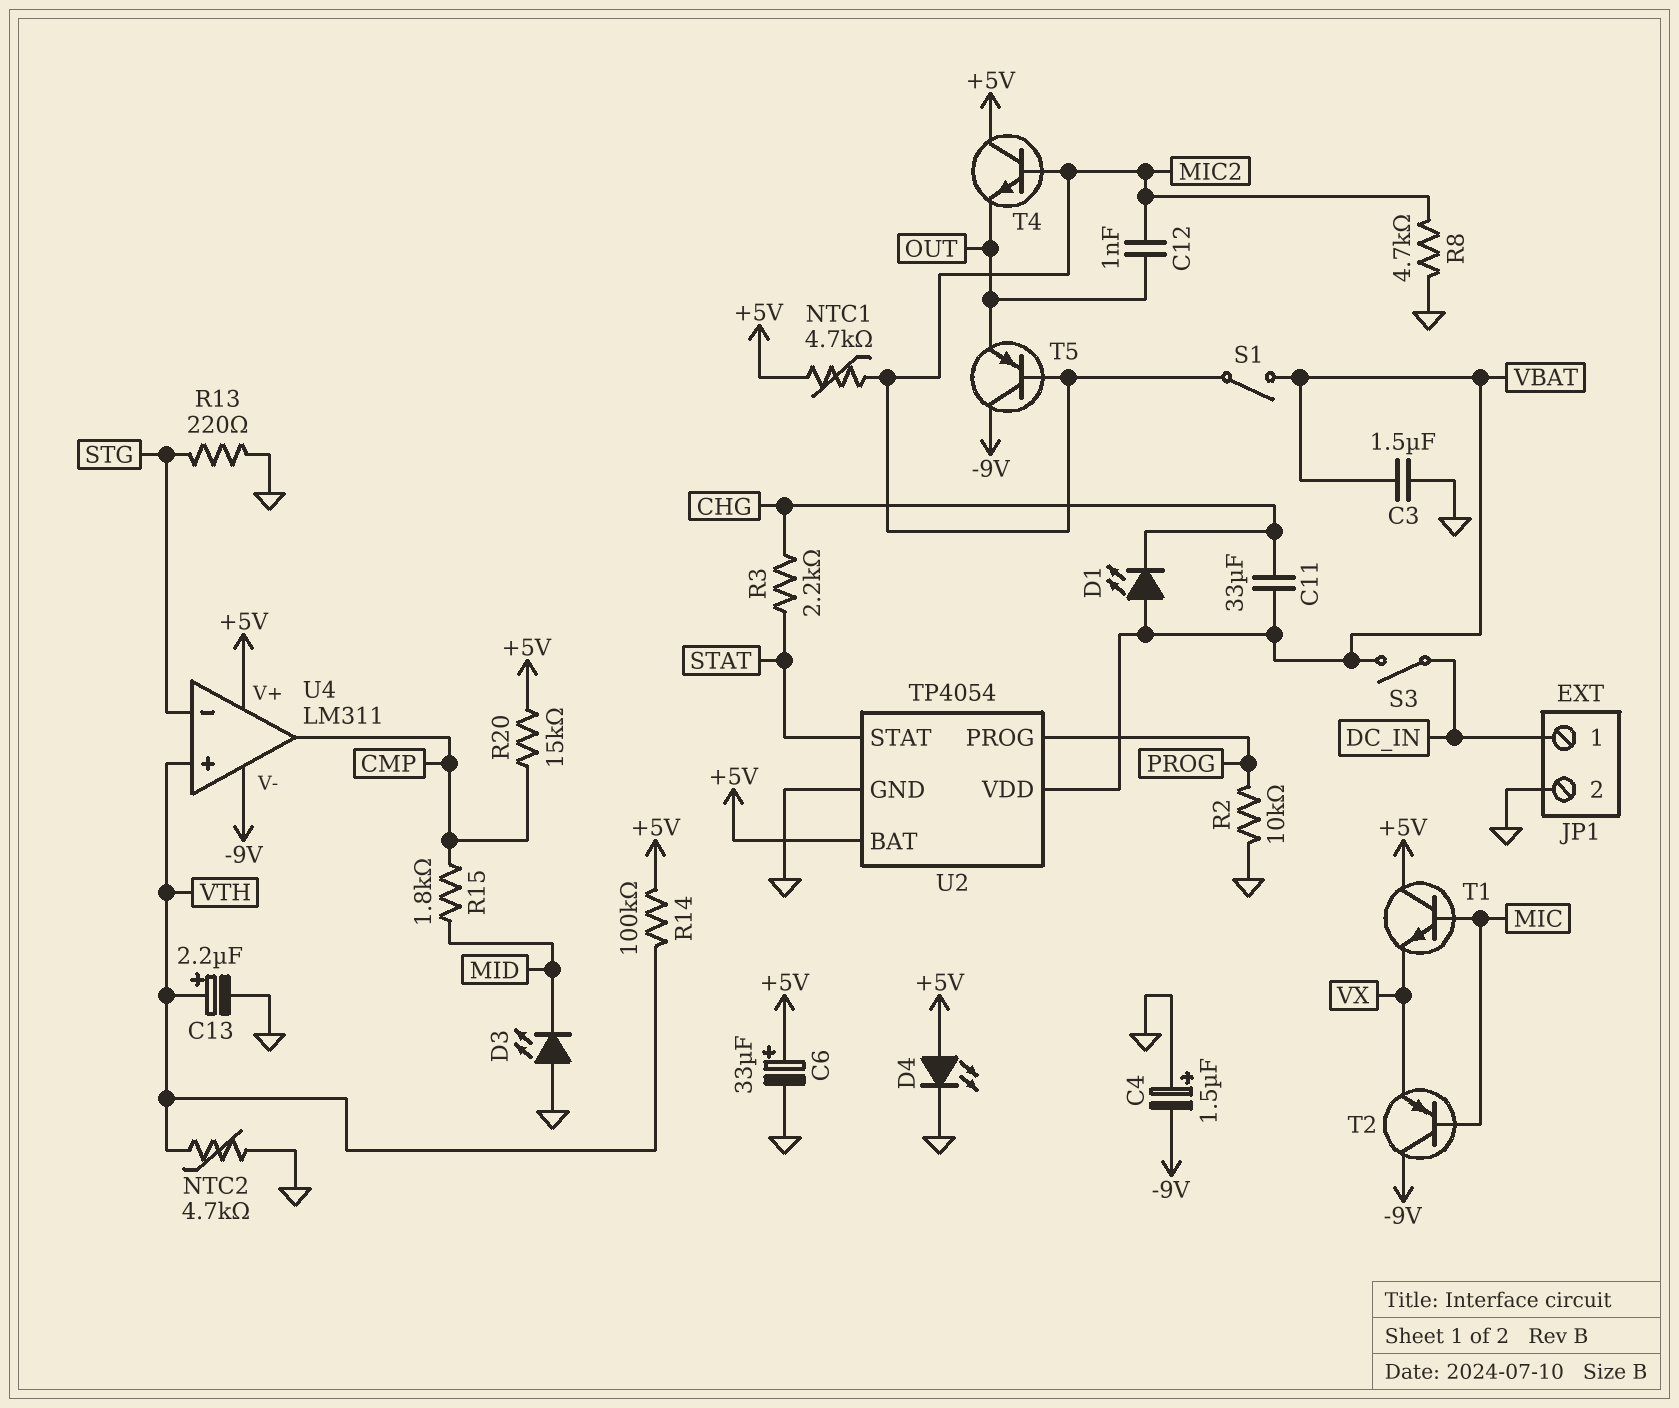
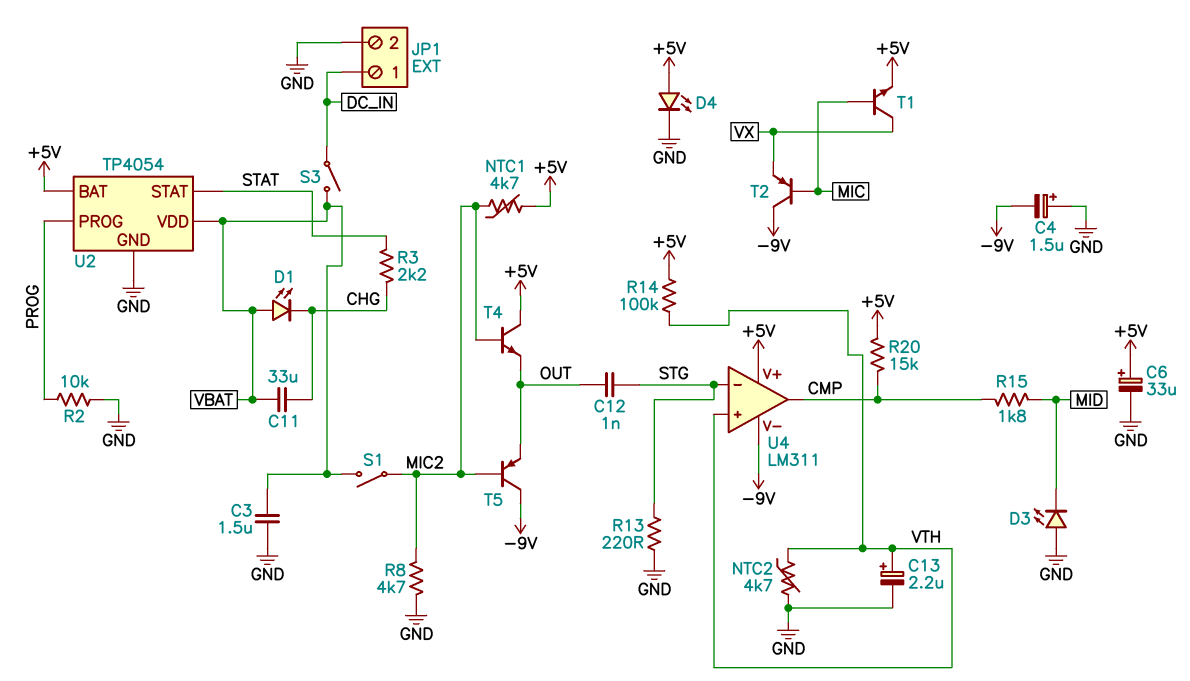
C12: 1nF (MIC2, OUT) -> 1nF (OUT, STG)
T1: NPN (B MIC, C +5V, E VX) -> NPN (B MIC, C VX, E +5V)

